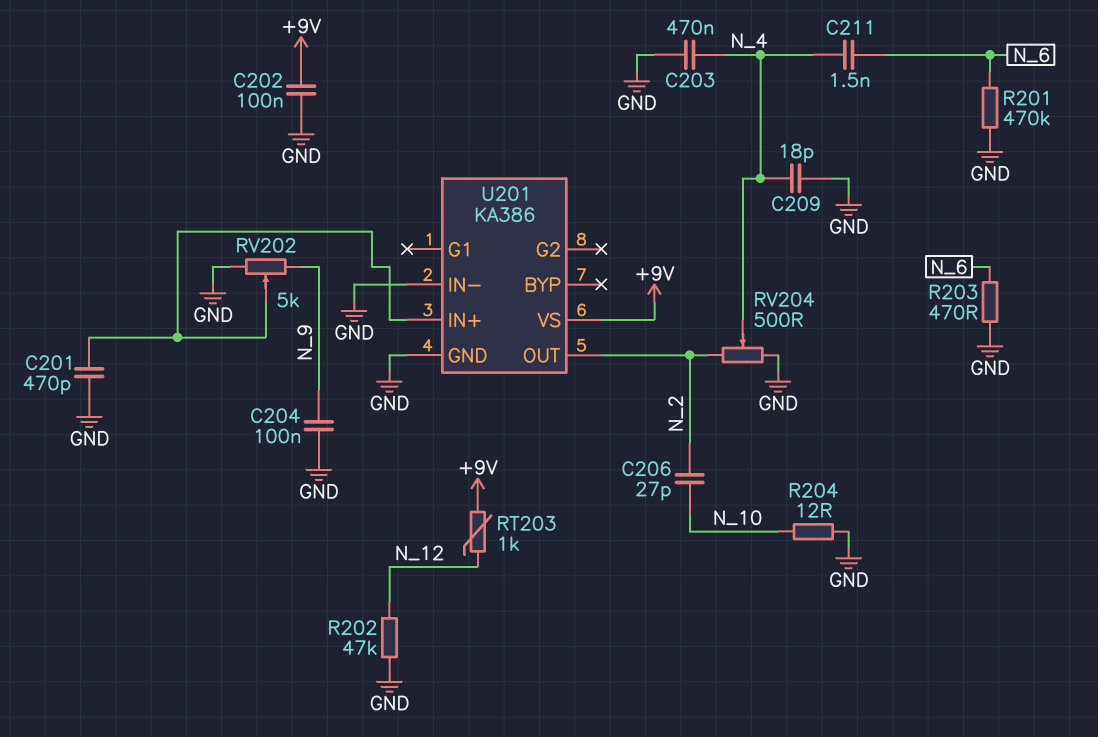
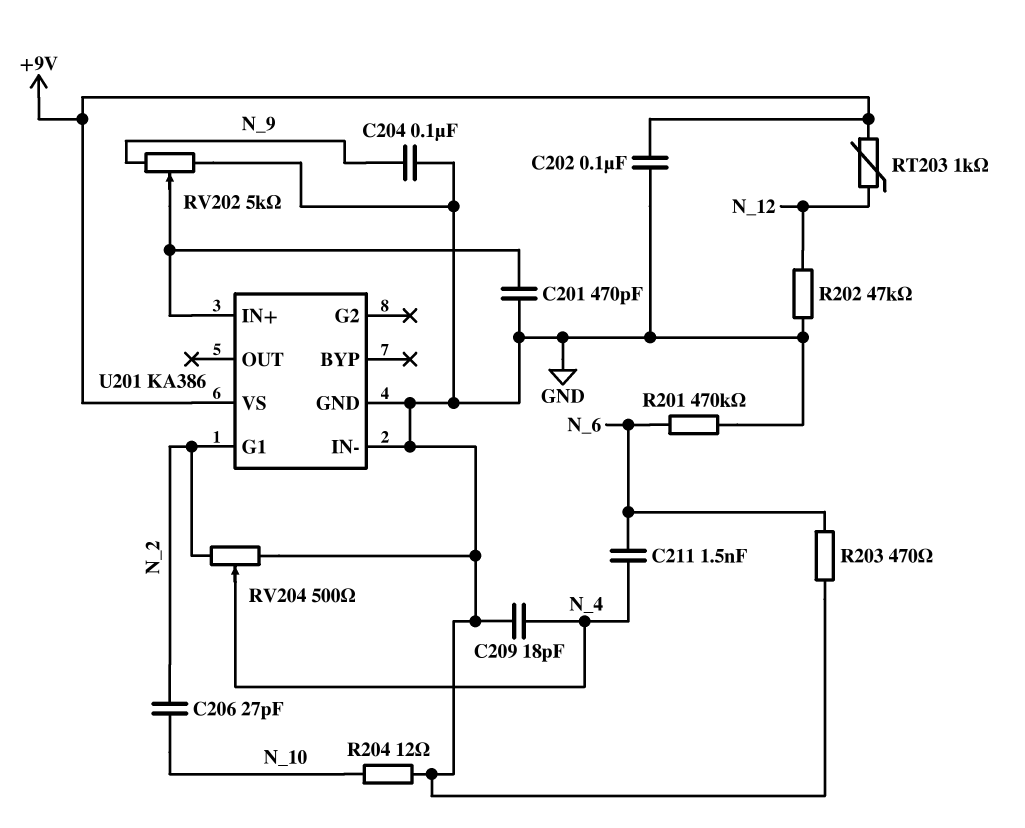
C203: 470nF (GND, N_4) -> none
U201 pin G1: none -> N_2
U201 pin OUT: N_2 -> none

